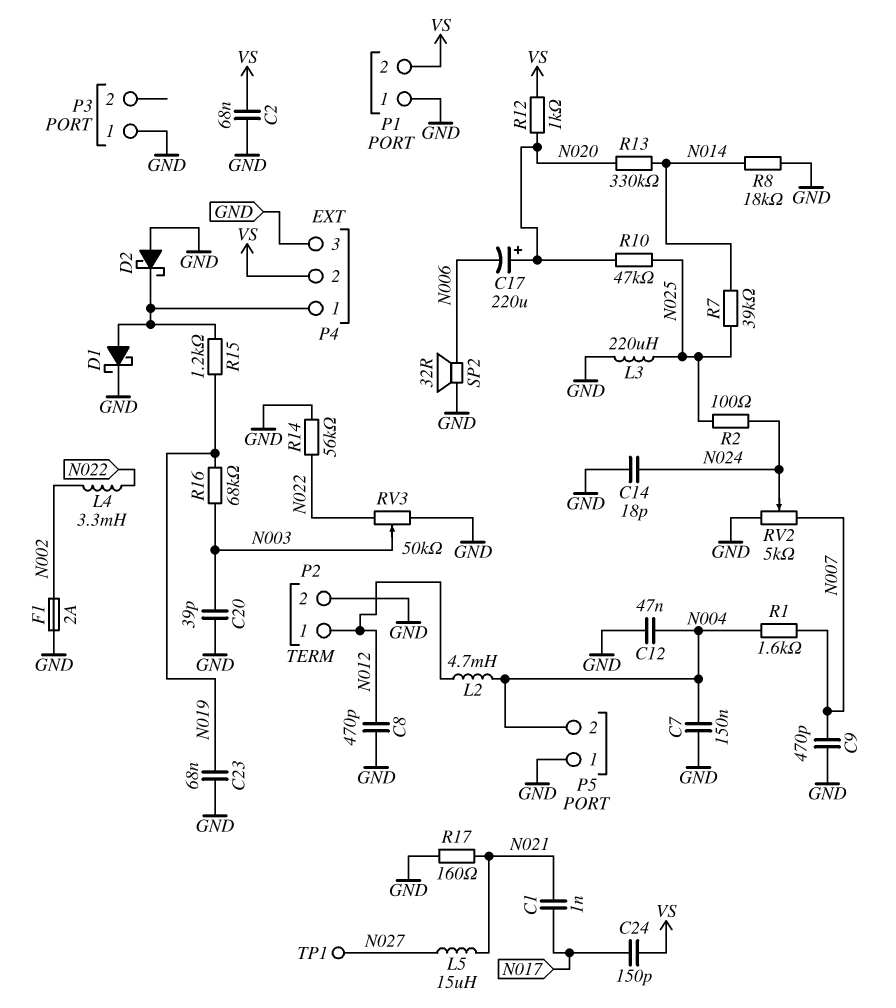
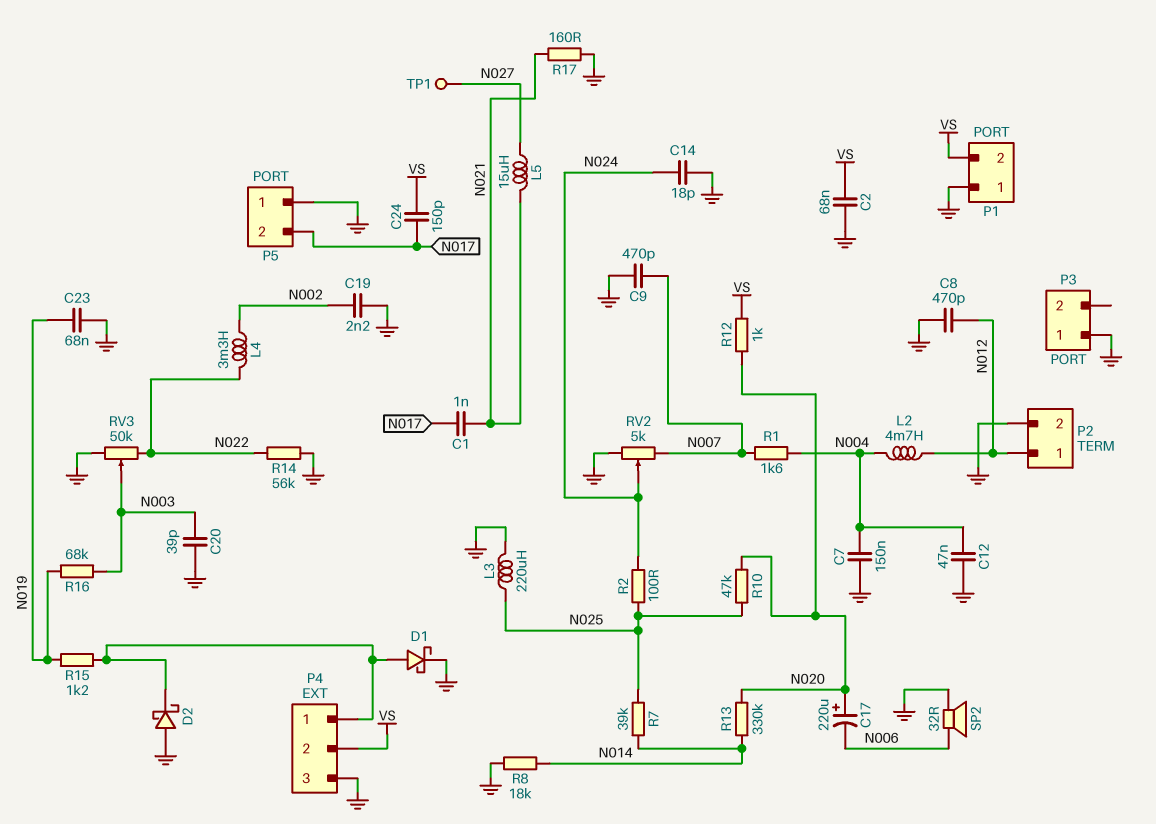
C19: none -> 2.2nF (GND, N002)
F1: 2A (GND, N002) -> none
P5 pin 2: N004 -> N017

